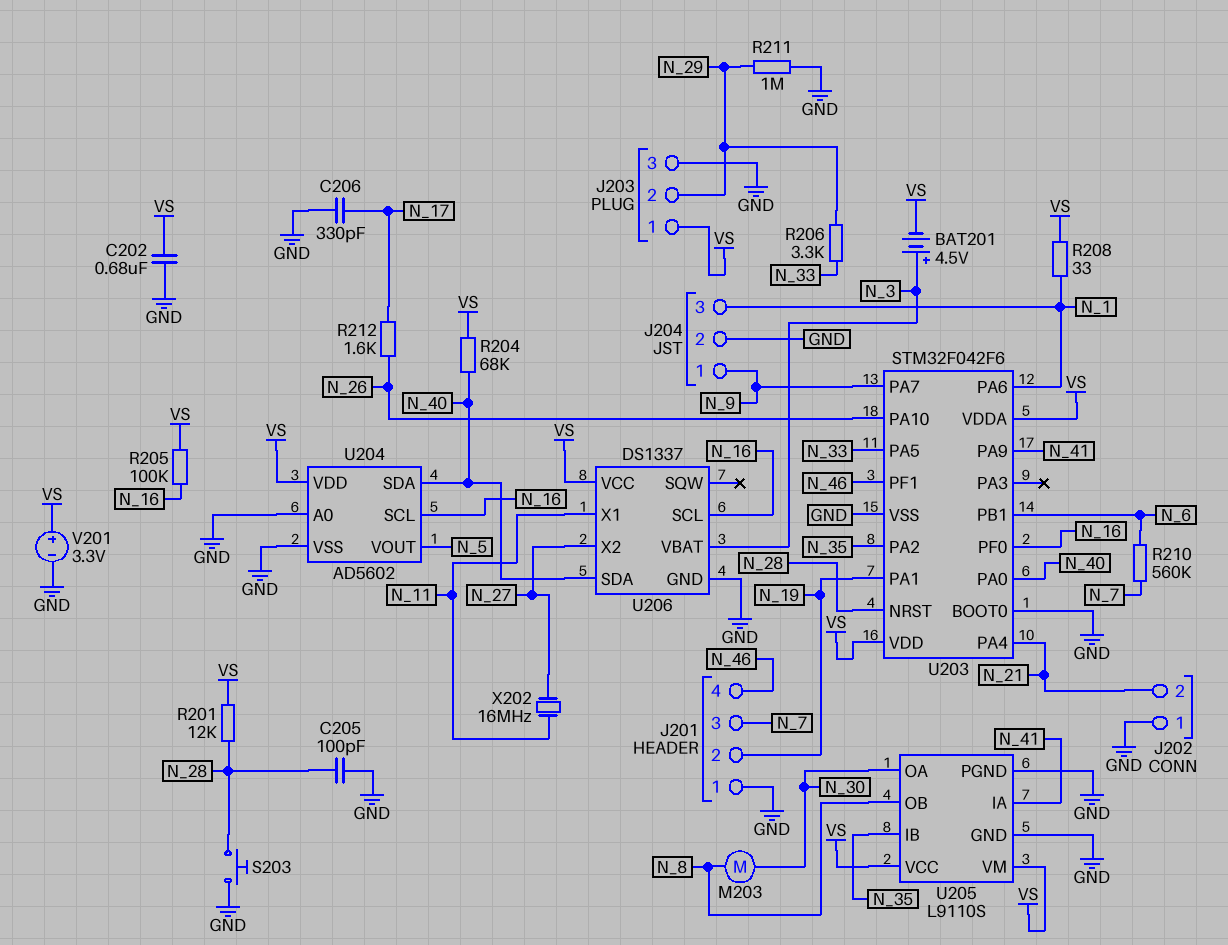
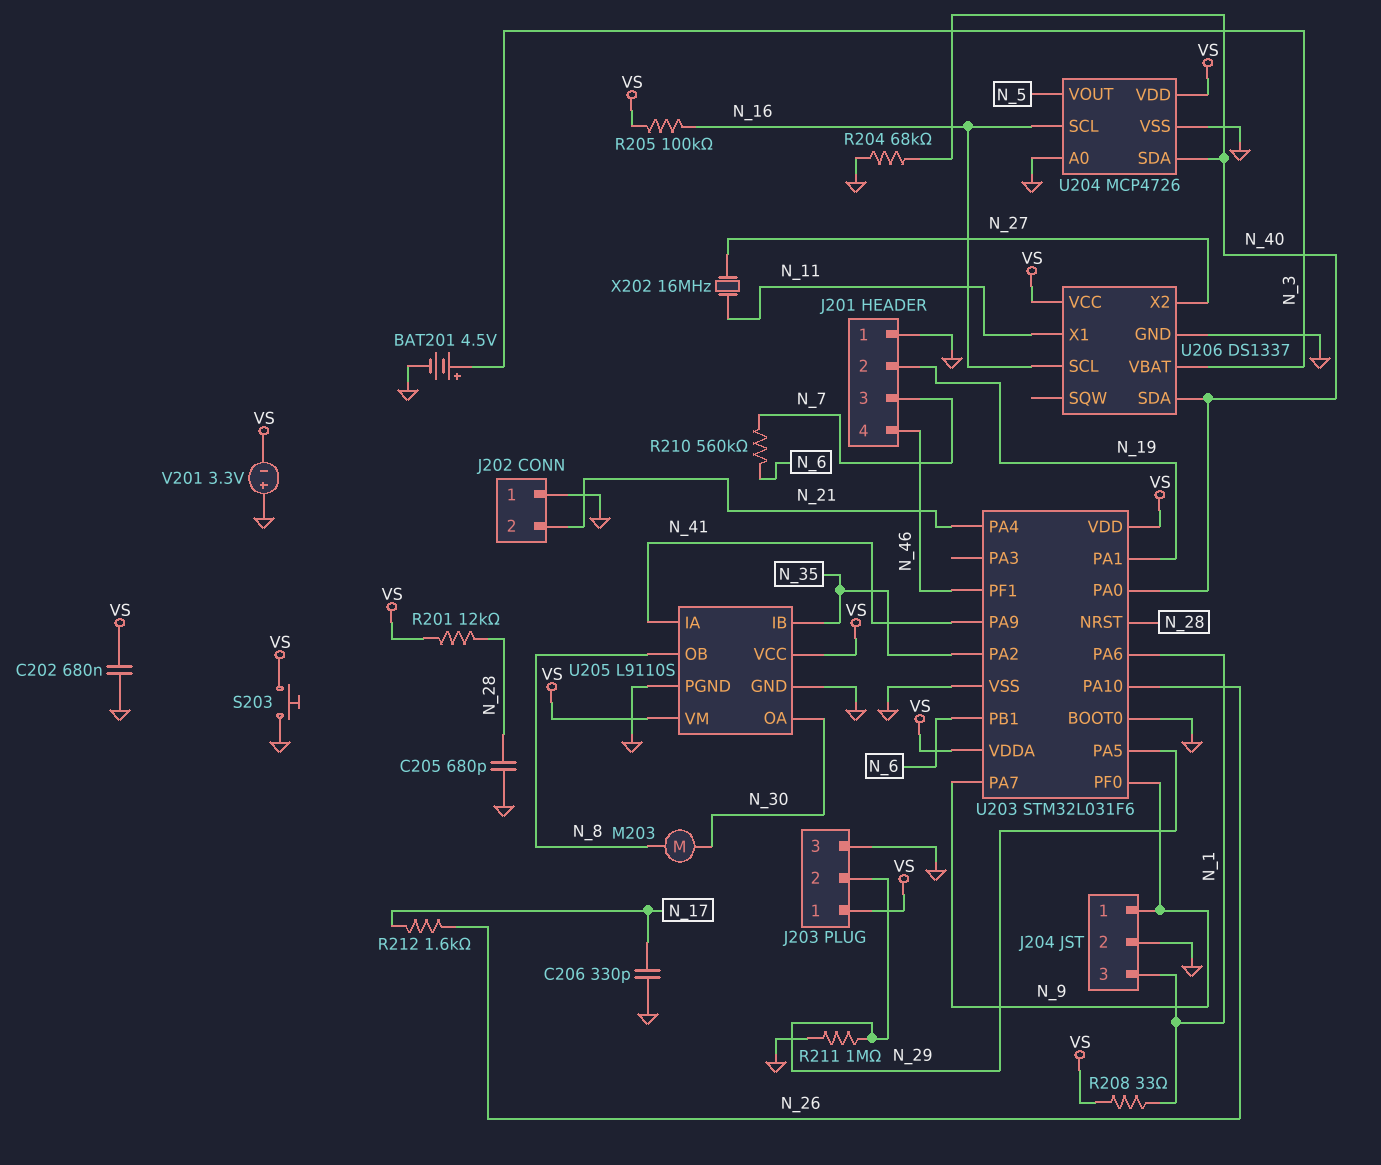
BAT201: 4.5V (plus N_3, minus VS) -> 4.5V (plus N_3, minus GND)
C205: 100pF (GND, N_28) -> 680pF (GND, N_28)
R204: 68k (N_40, VS) -> 68k (GND, N_40)
R206: 3.3k (N_29, N_33) -> none
S203: button (GND, N_28) -> button (GND, VS)
U203: STM32F042F6 -> STM32L031F6
U203 pin PA5: N_33 -> N_29
U203 pin PF0: N_16 -> N_9
U204: AD5602 -> MCP4726
V201: 3.3V (plus VS, minus GND) -> 3.3V (plus GND, minus VS)

